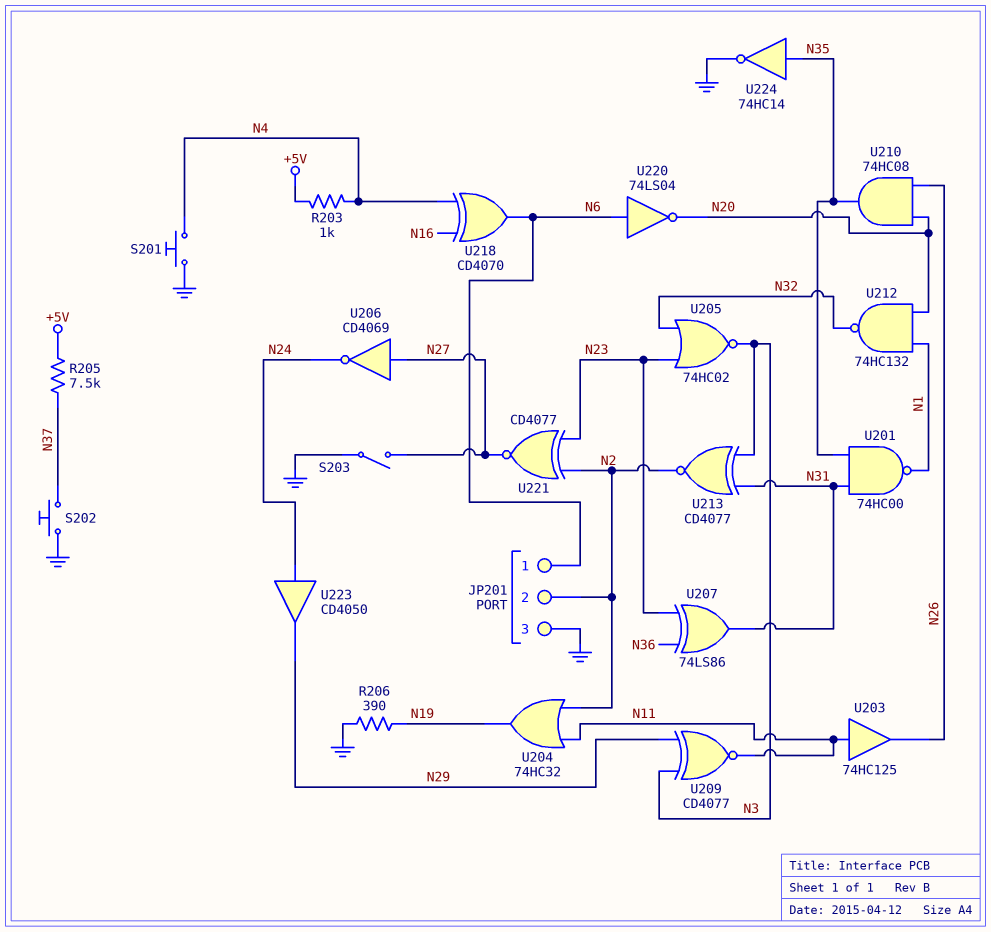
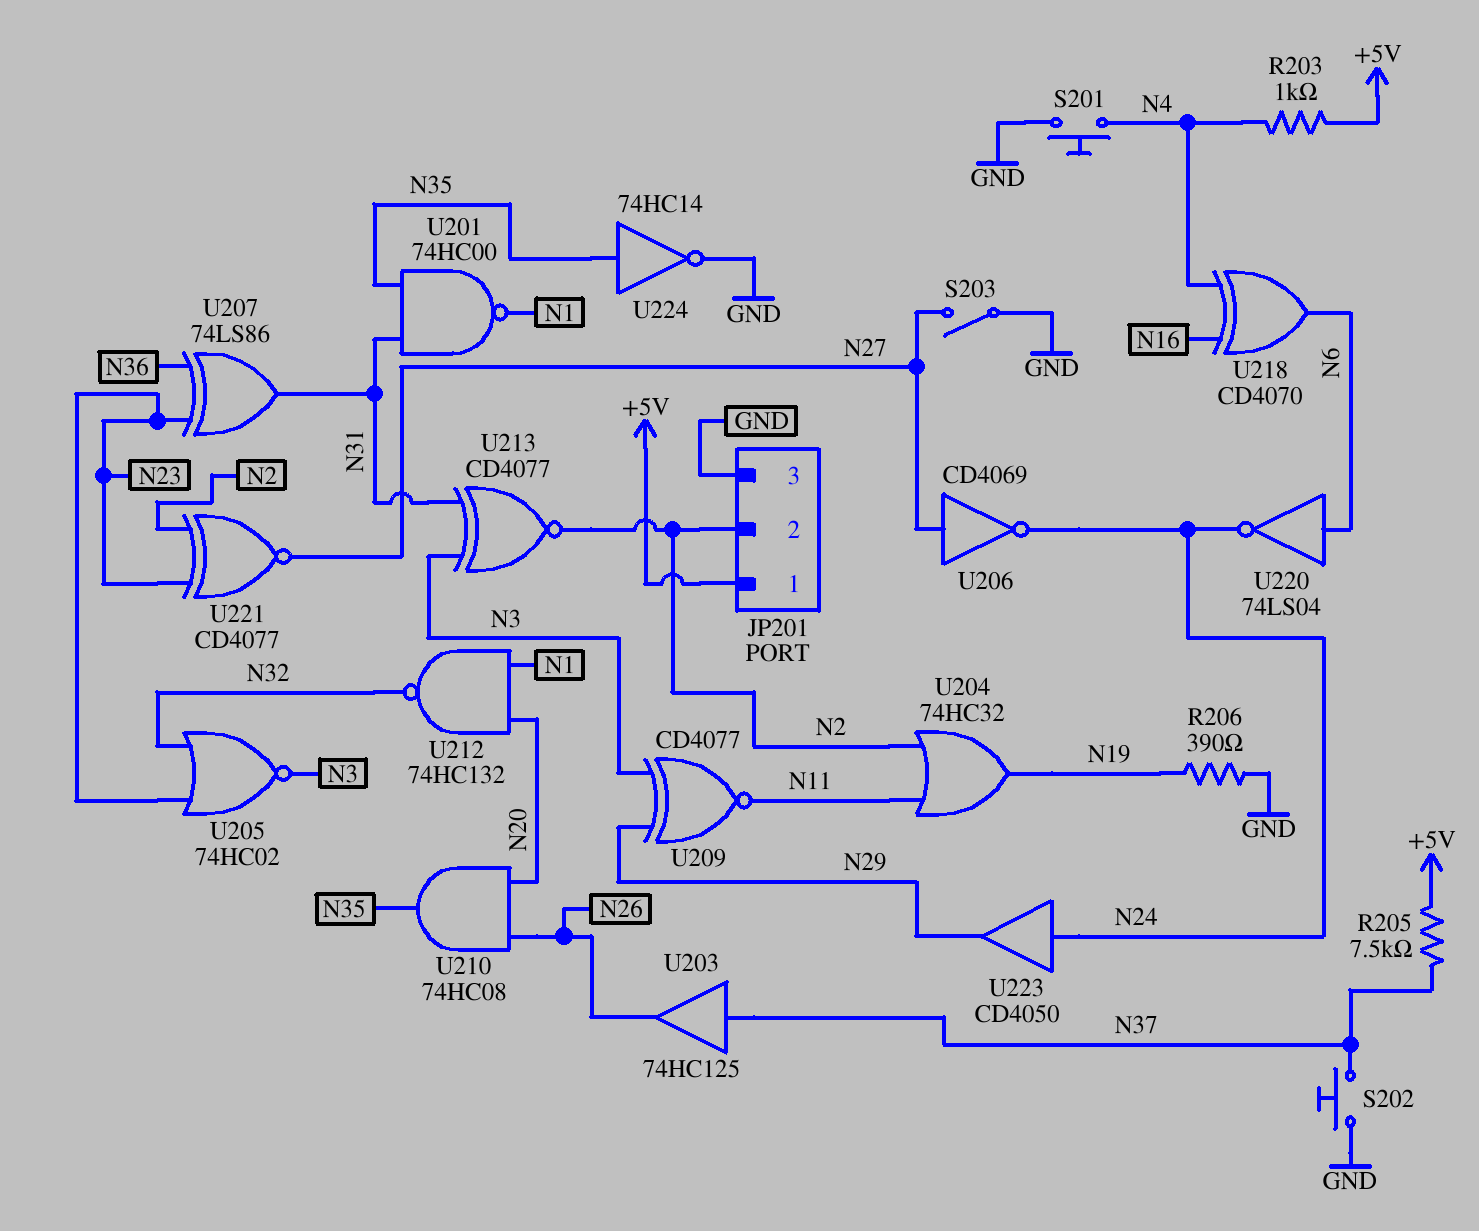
JP201 pin 1: N6 -> +5V
U203: buffer 74HC125 (in N11, out N26) -> buffer 74HC125 (in N37, out N26)
U220: NOT 74LS04 (in N6, out N20) -> NOT 74LS04 (in N6, out N24)

